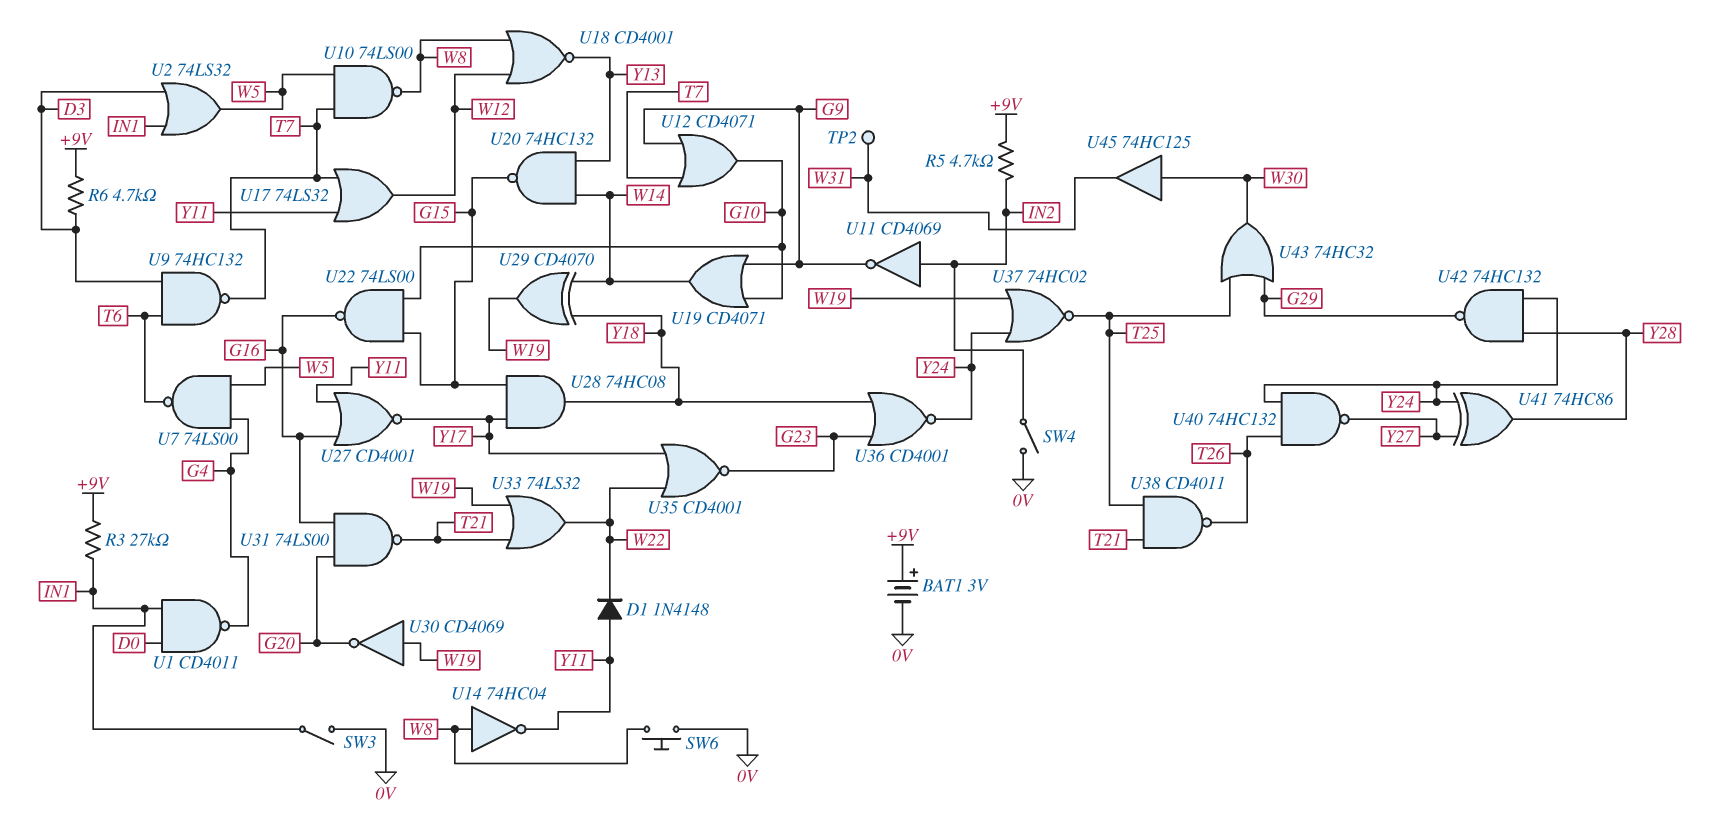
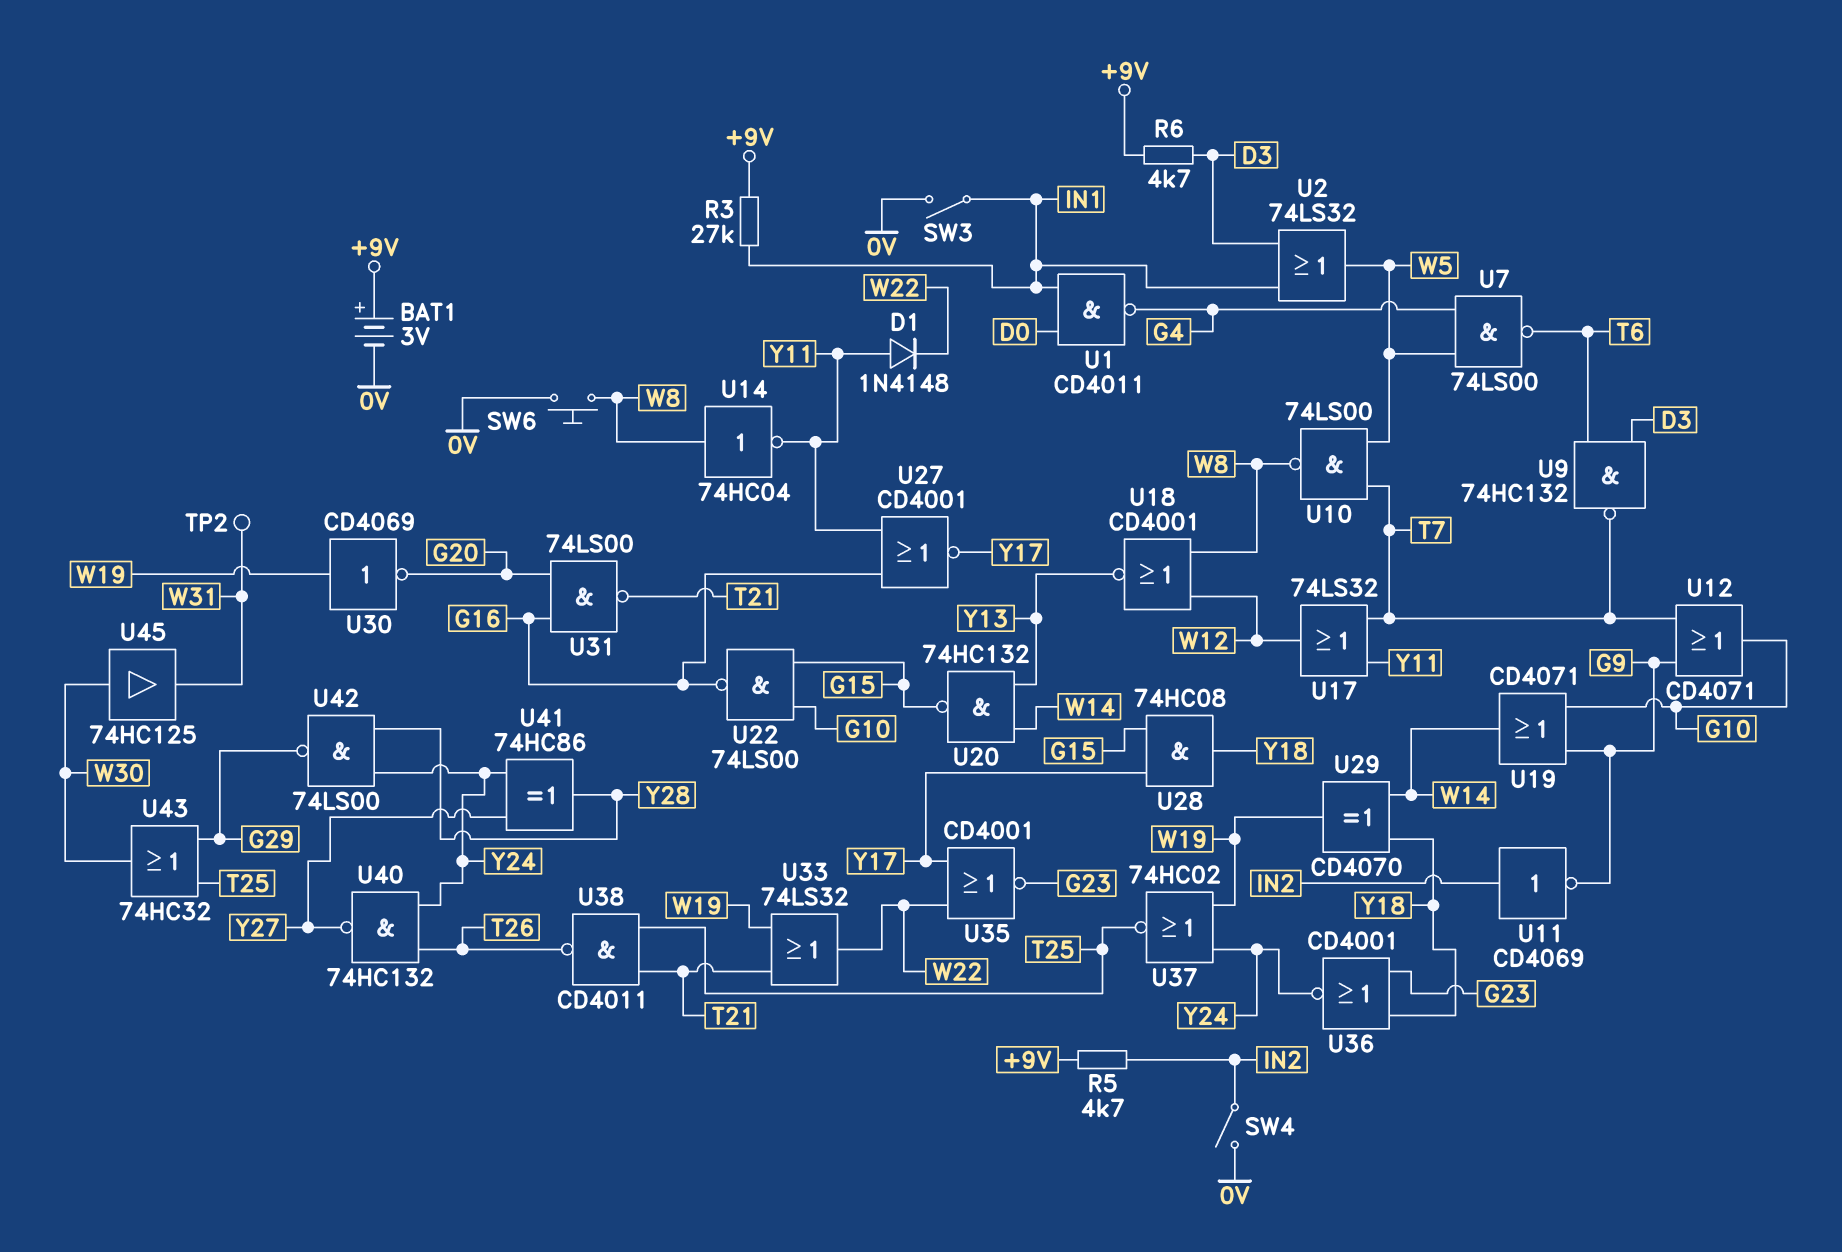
U42: NAND 74HC132 (in Y24, in Y28, out G29) -> NAND 74LS00 (in Y24, in Y28, out G29)

